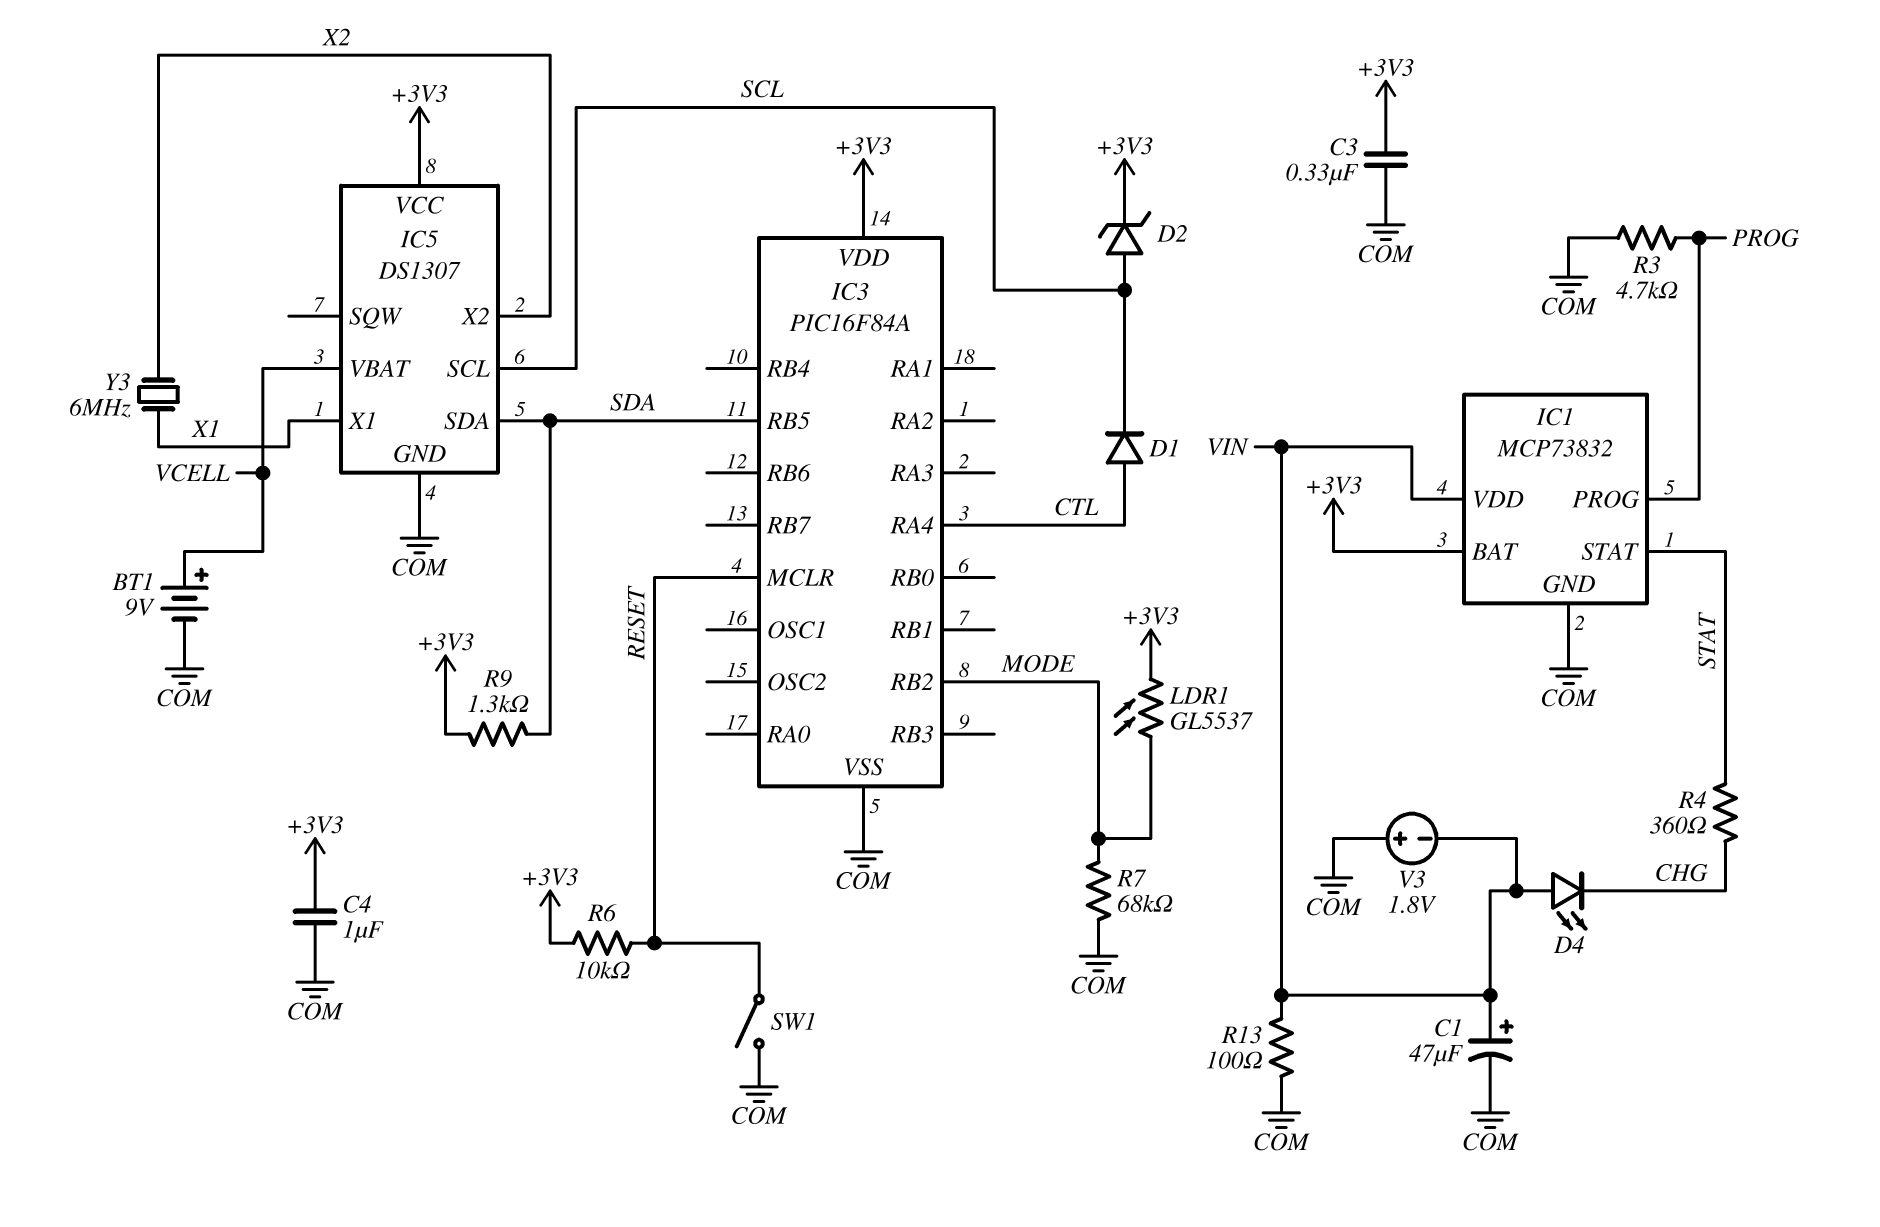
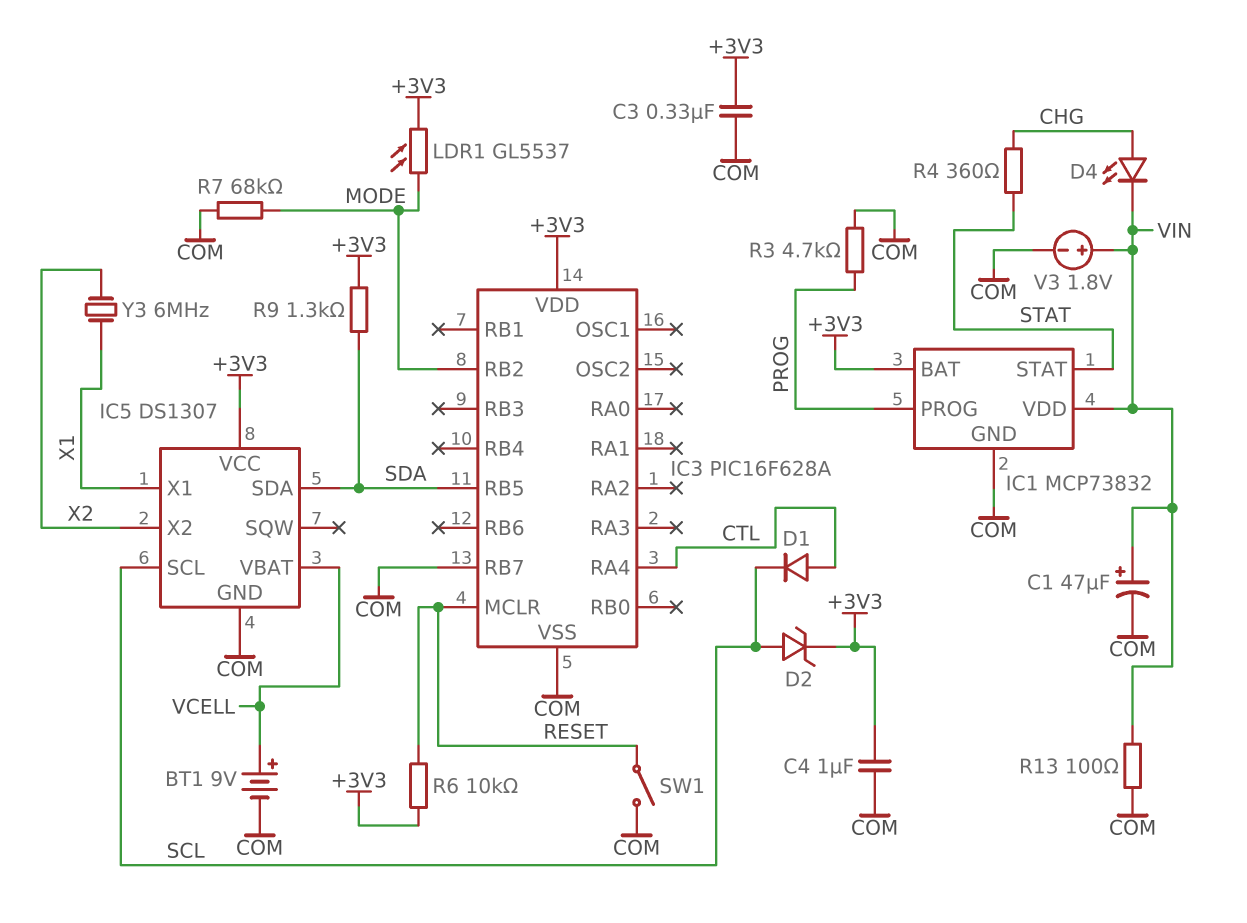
D4: LED (A VIN, K CHG) -> LED (A CHG, K VIN)
IC3: PIC16F84A -> PIC16F628A
IC3 pin RB7: none -> COM
V3: 1.8V (plus COM, minus VIN) -> 1.8V (plus VIN, minus COM)

